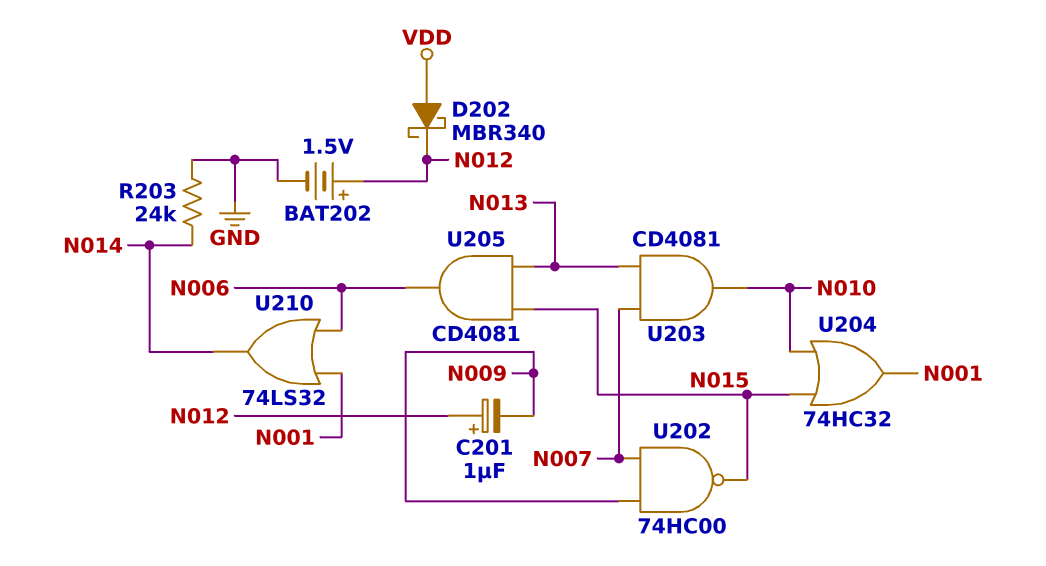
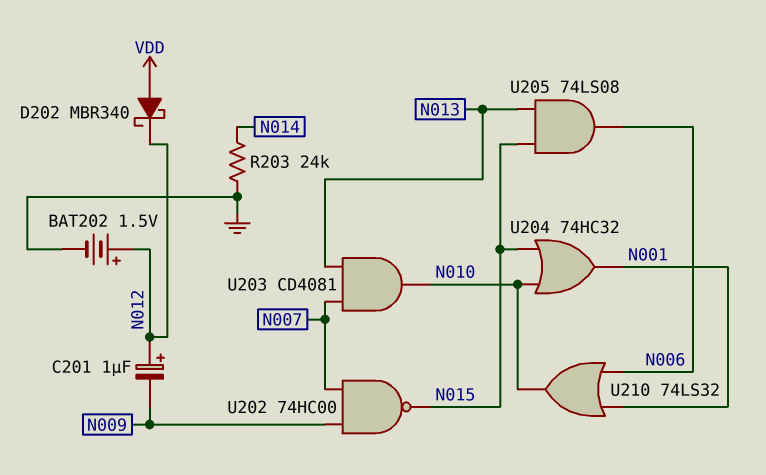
U205: AND CD4081 (in N013, in N015, out N006) -> AND 74LS08 (in N013, in N015, out N006)
U210: OR 74LS32 (in N001, in N006, out N014) -> OR 74LS32 (in N001, in N006, out N010)

